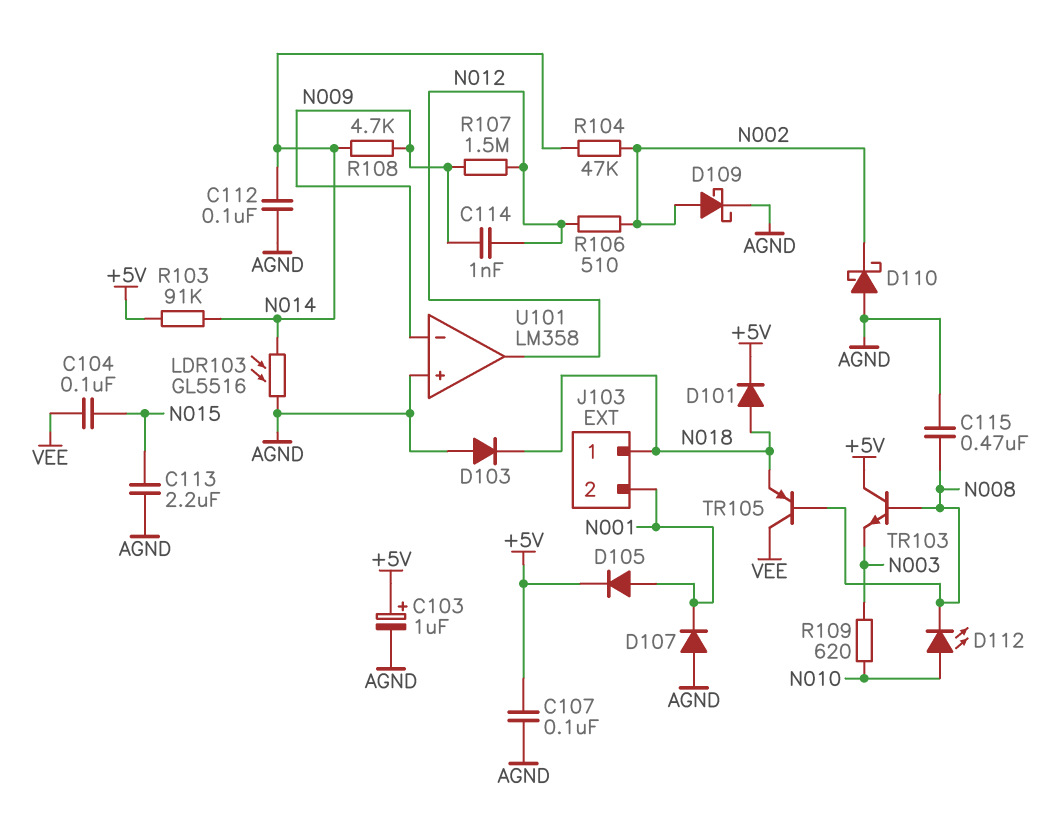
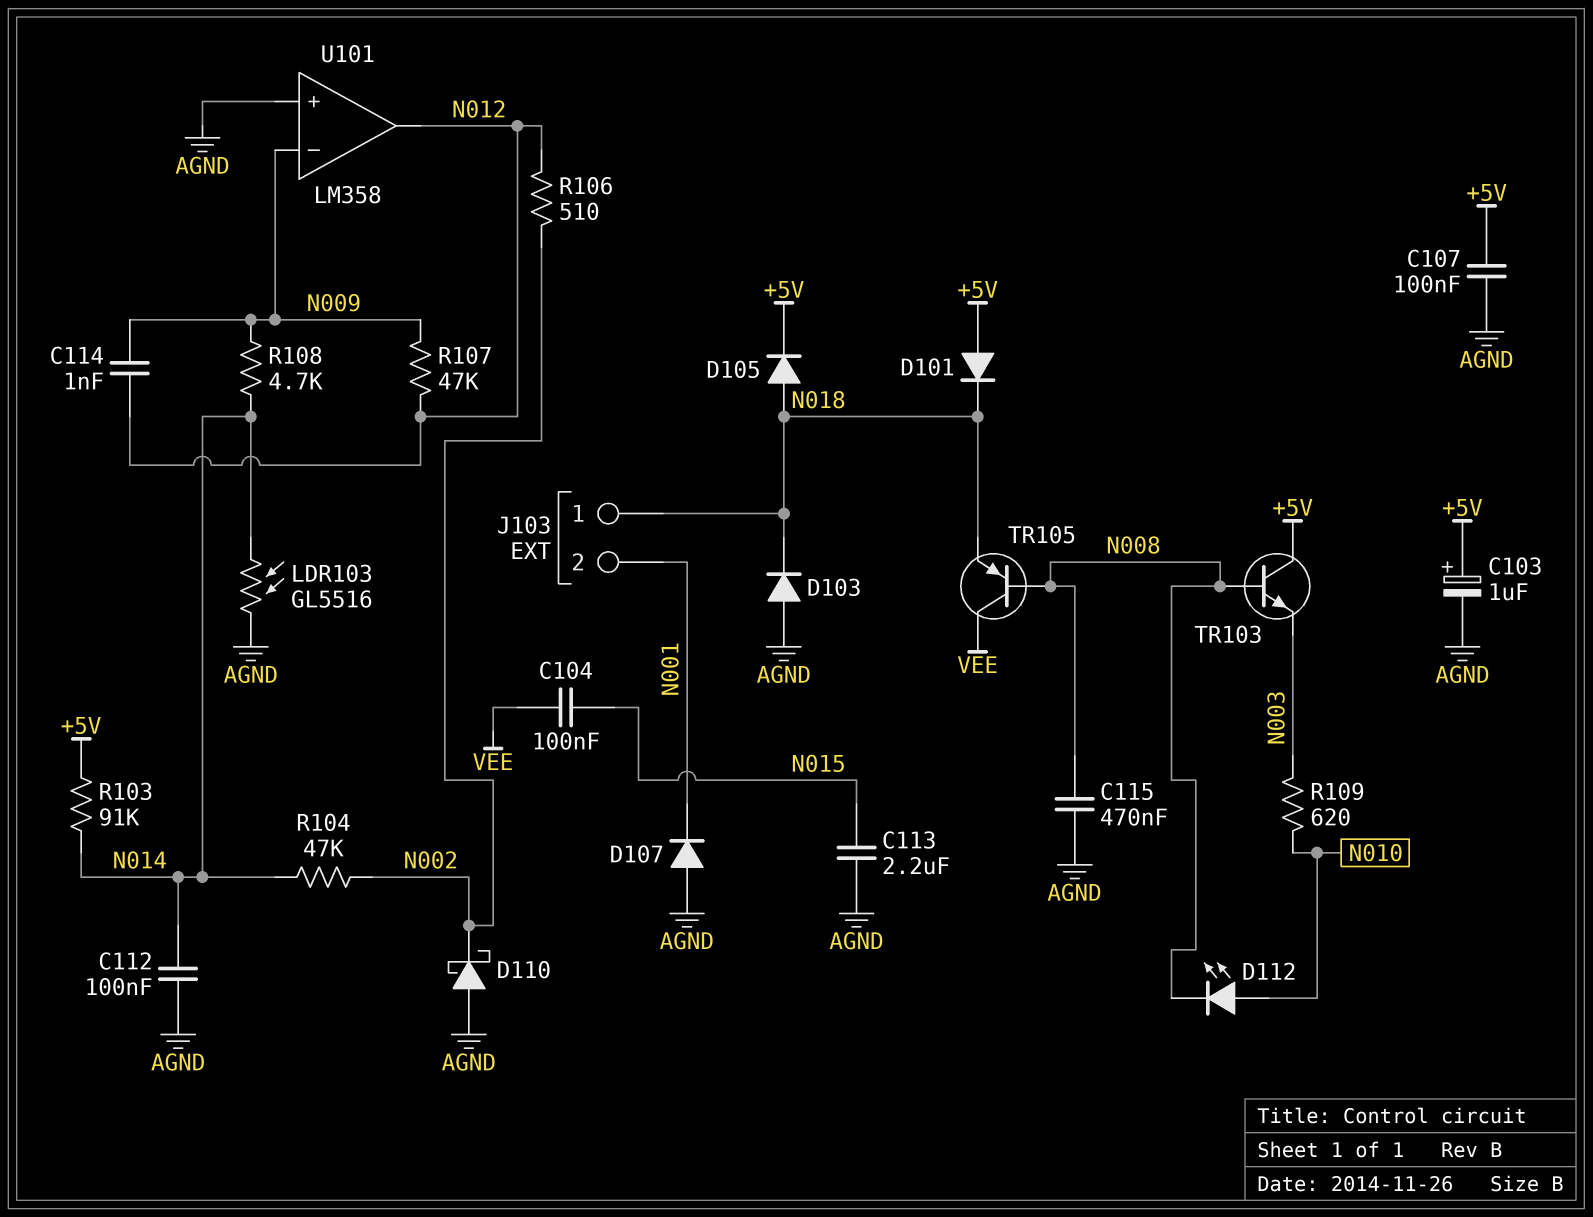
D101: diode (A N018, K +5V) -> diode (A +5V, K N018)
D105: diode (A N001, K +5V) -> diode (A N018, K +5V)
D109: schottky (A N002, K AGND) -> none
R107: 1.5M (N009, N012) -> 47k (N009, N012)

